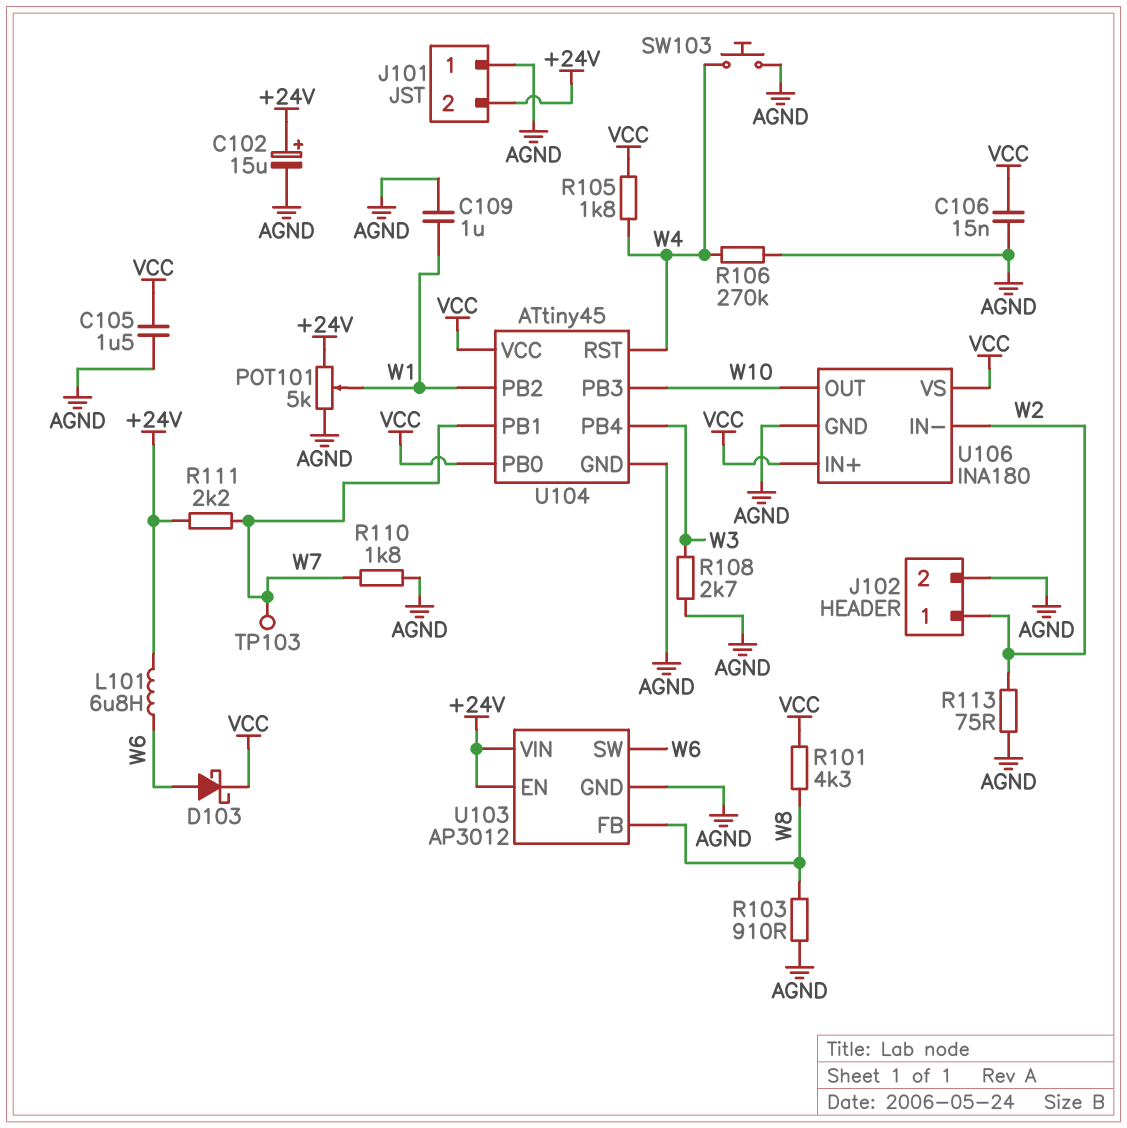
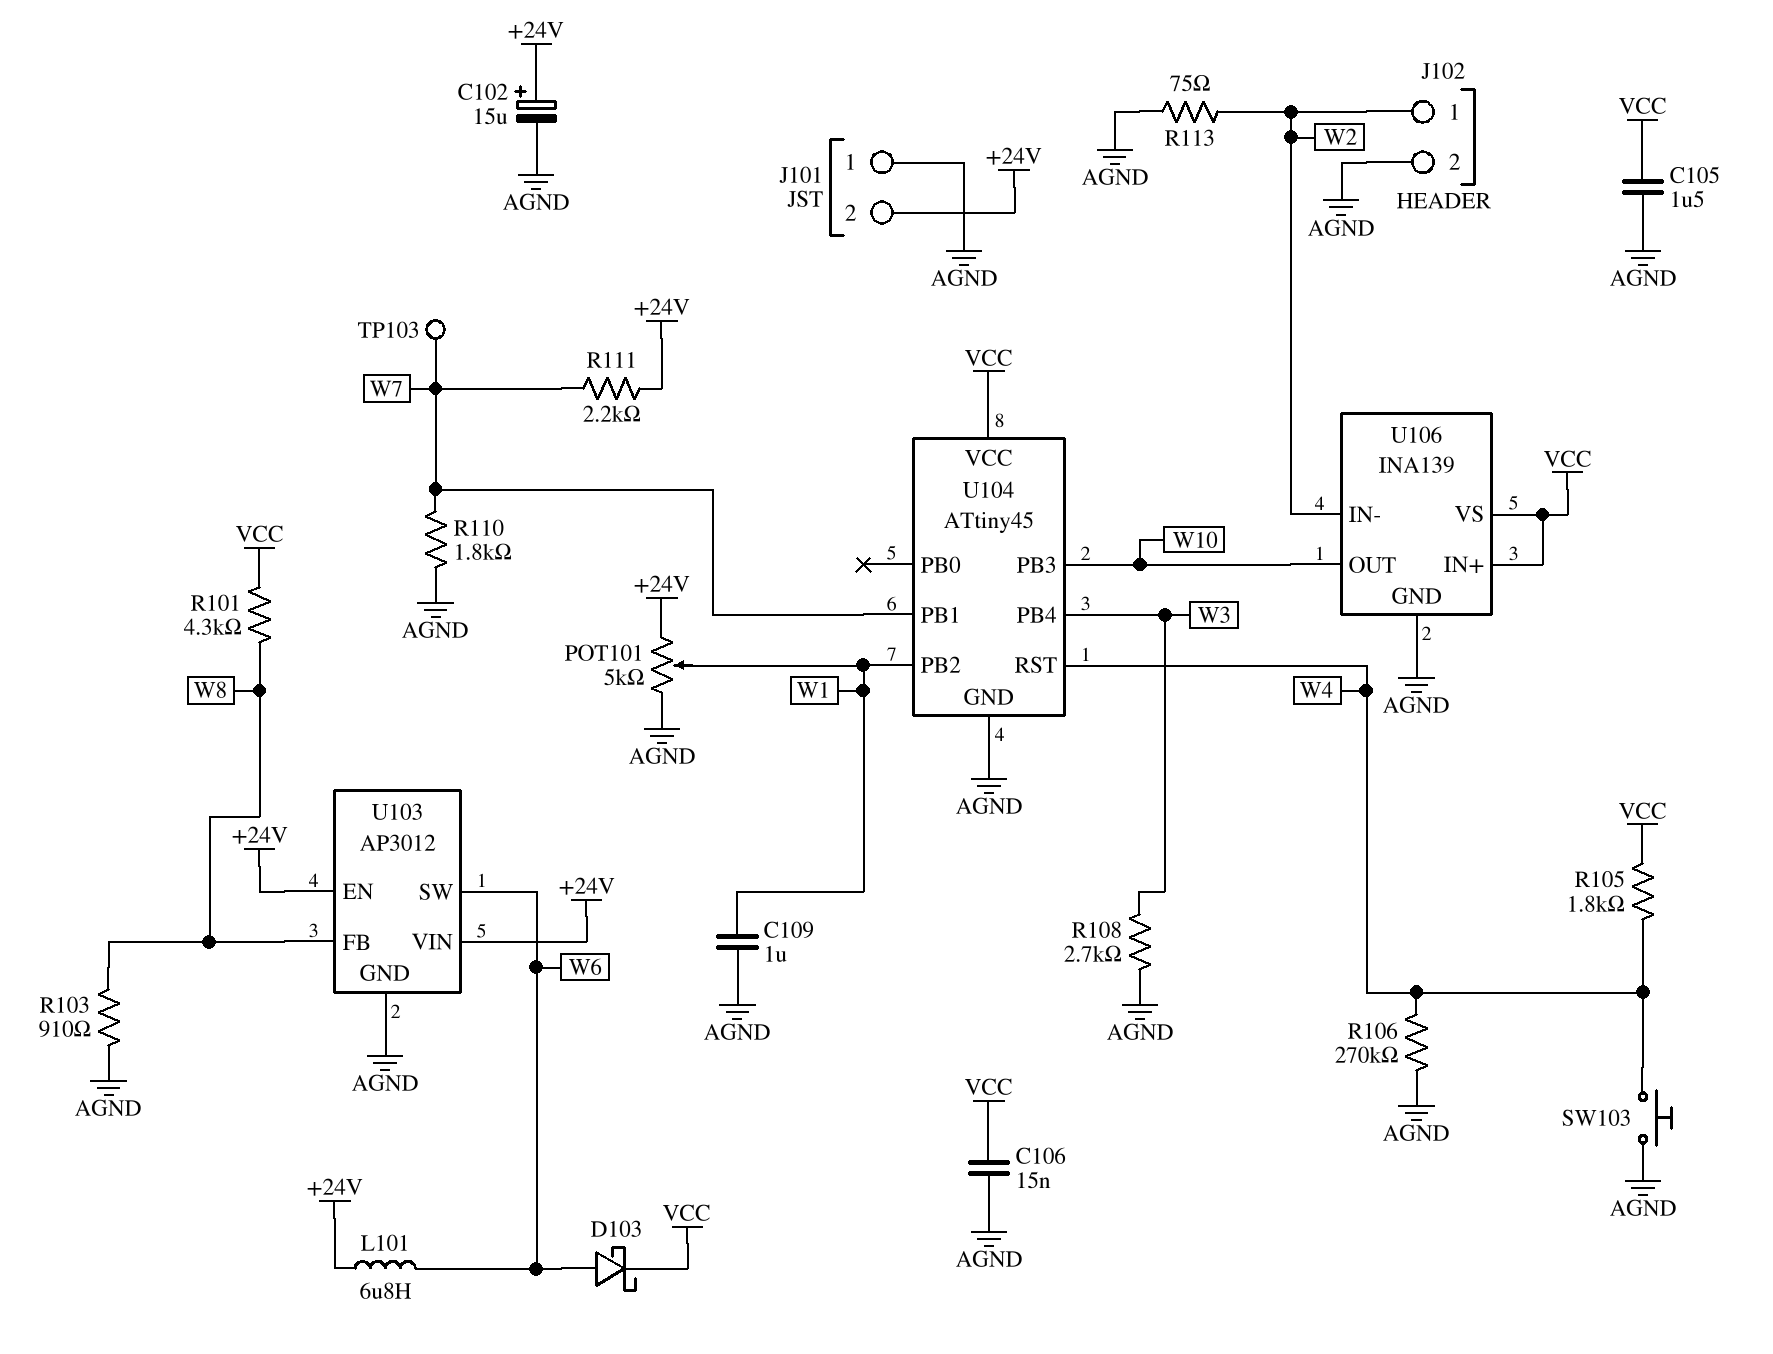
U104 pin PB0: VCC -> none
U106: INA180 -> INA139

